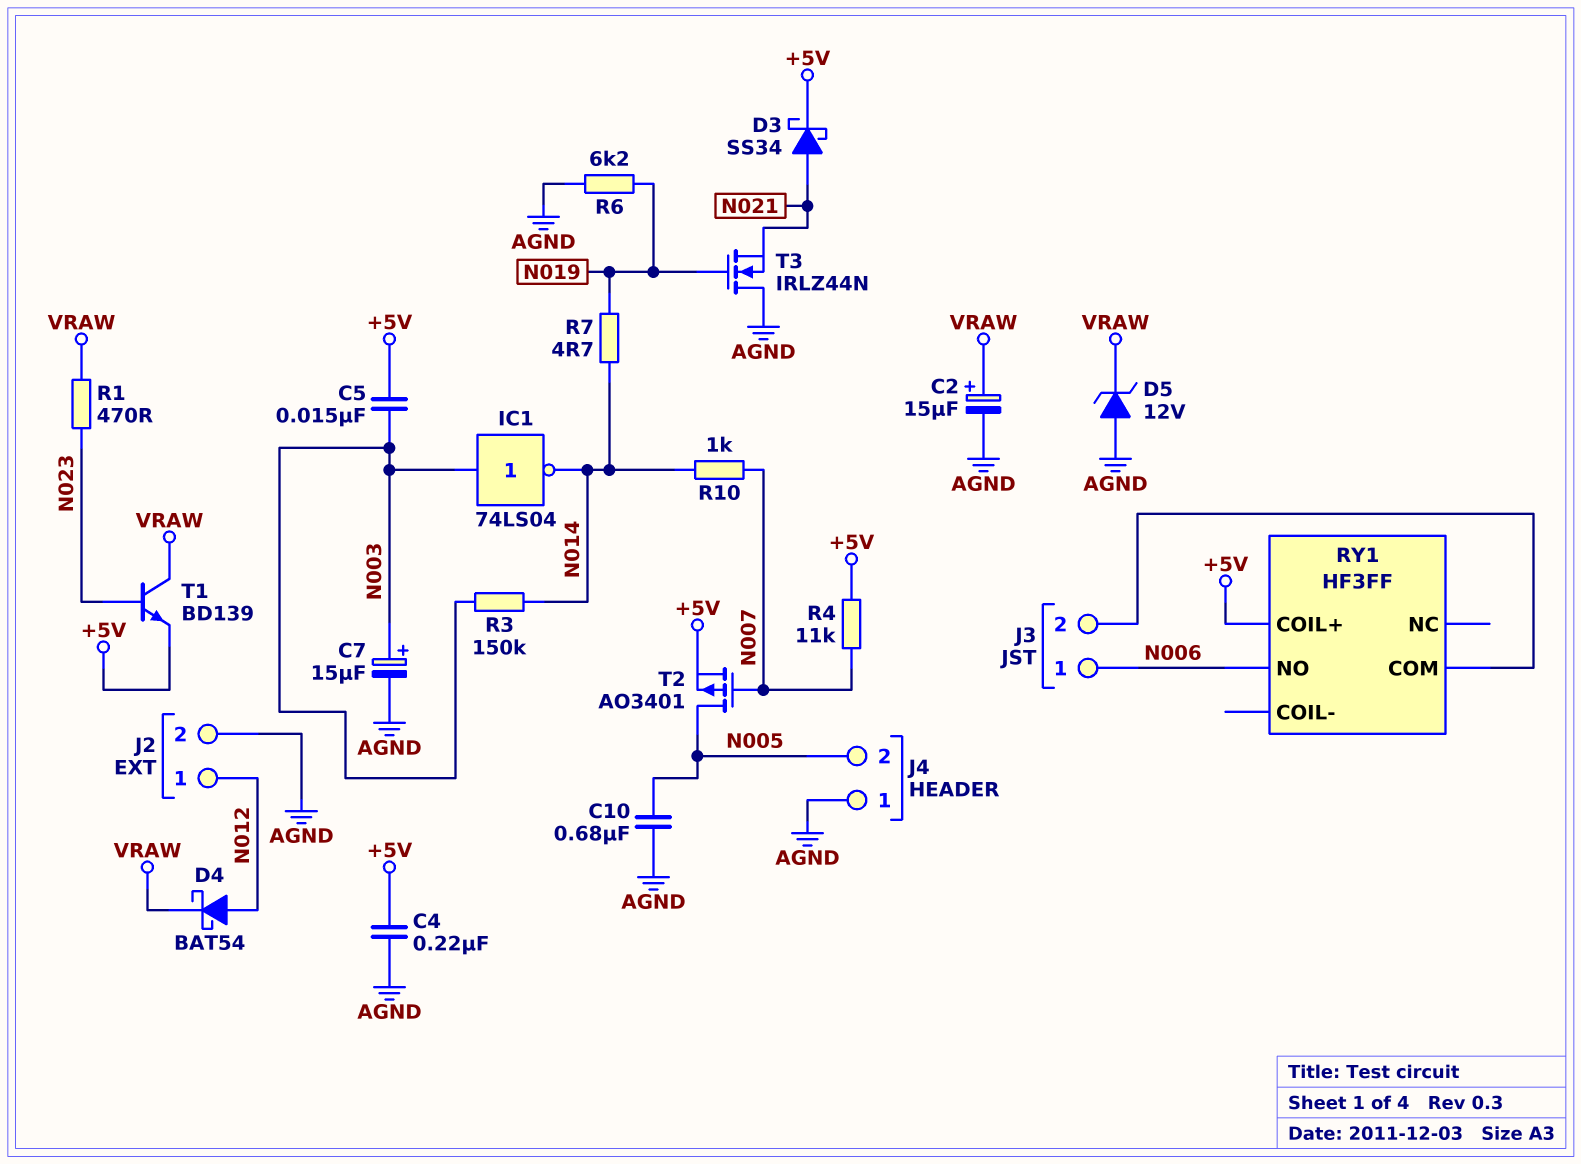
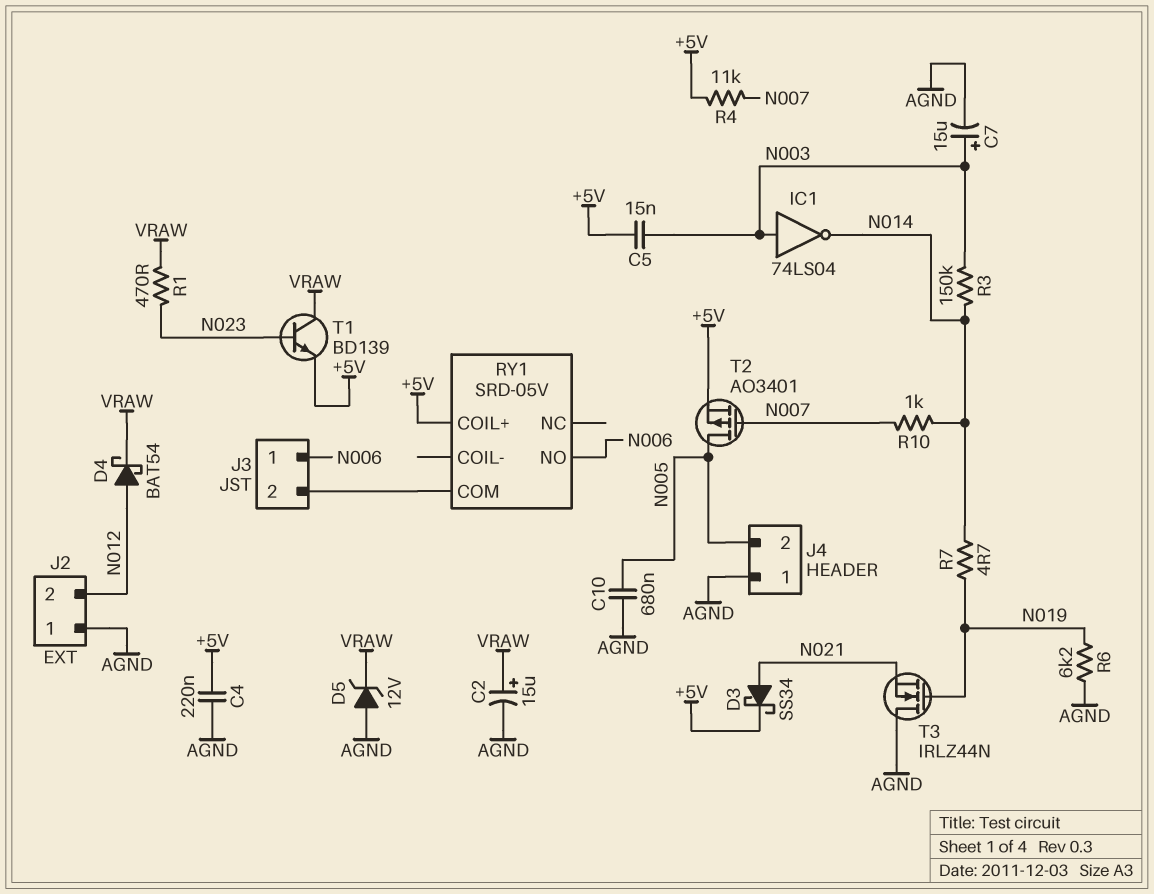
J2 pin 1: N012 -> AGND
J2 pin 2: AGND -> N012
RY1: HF3FF -> SRD-05V

